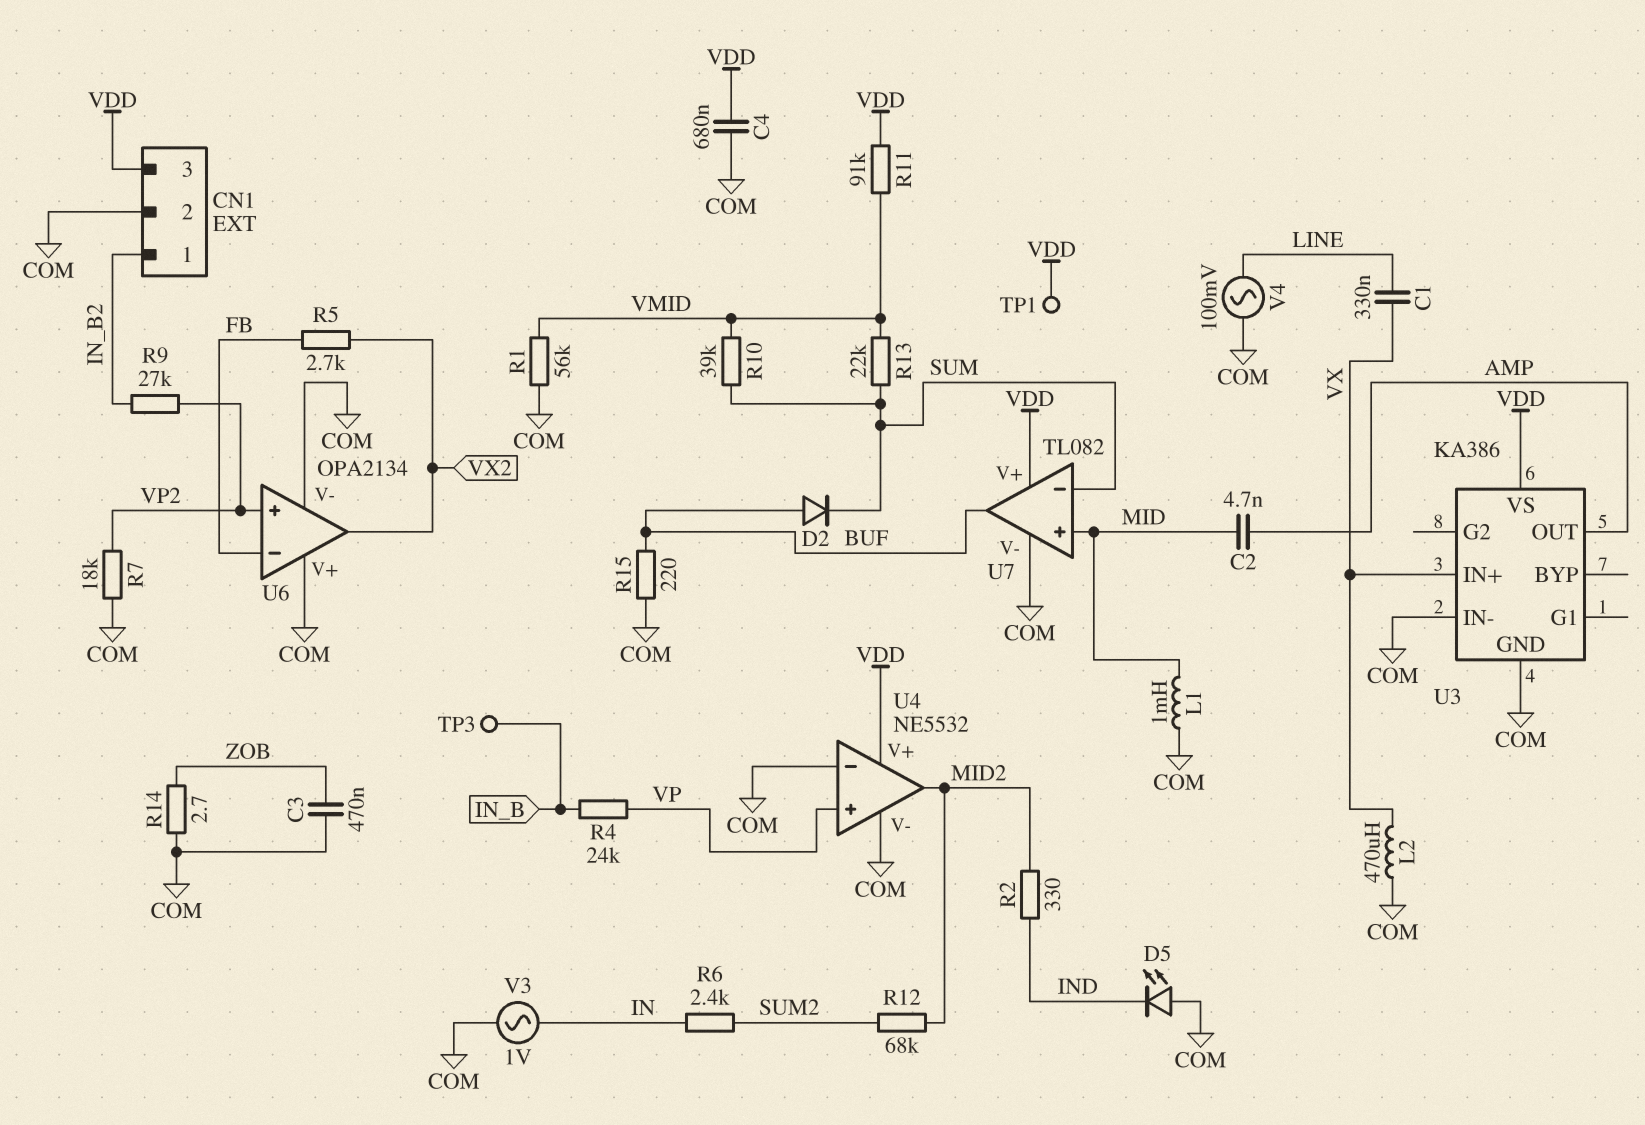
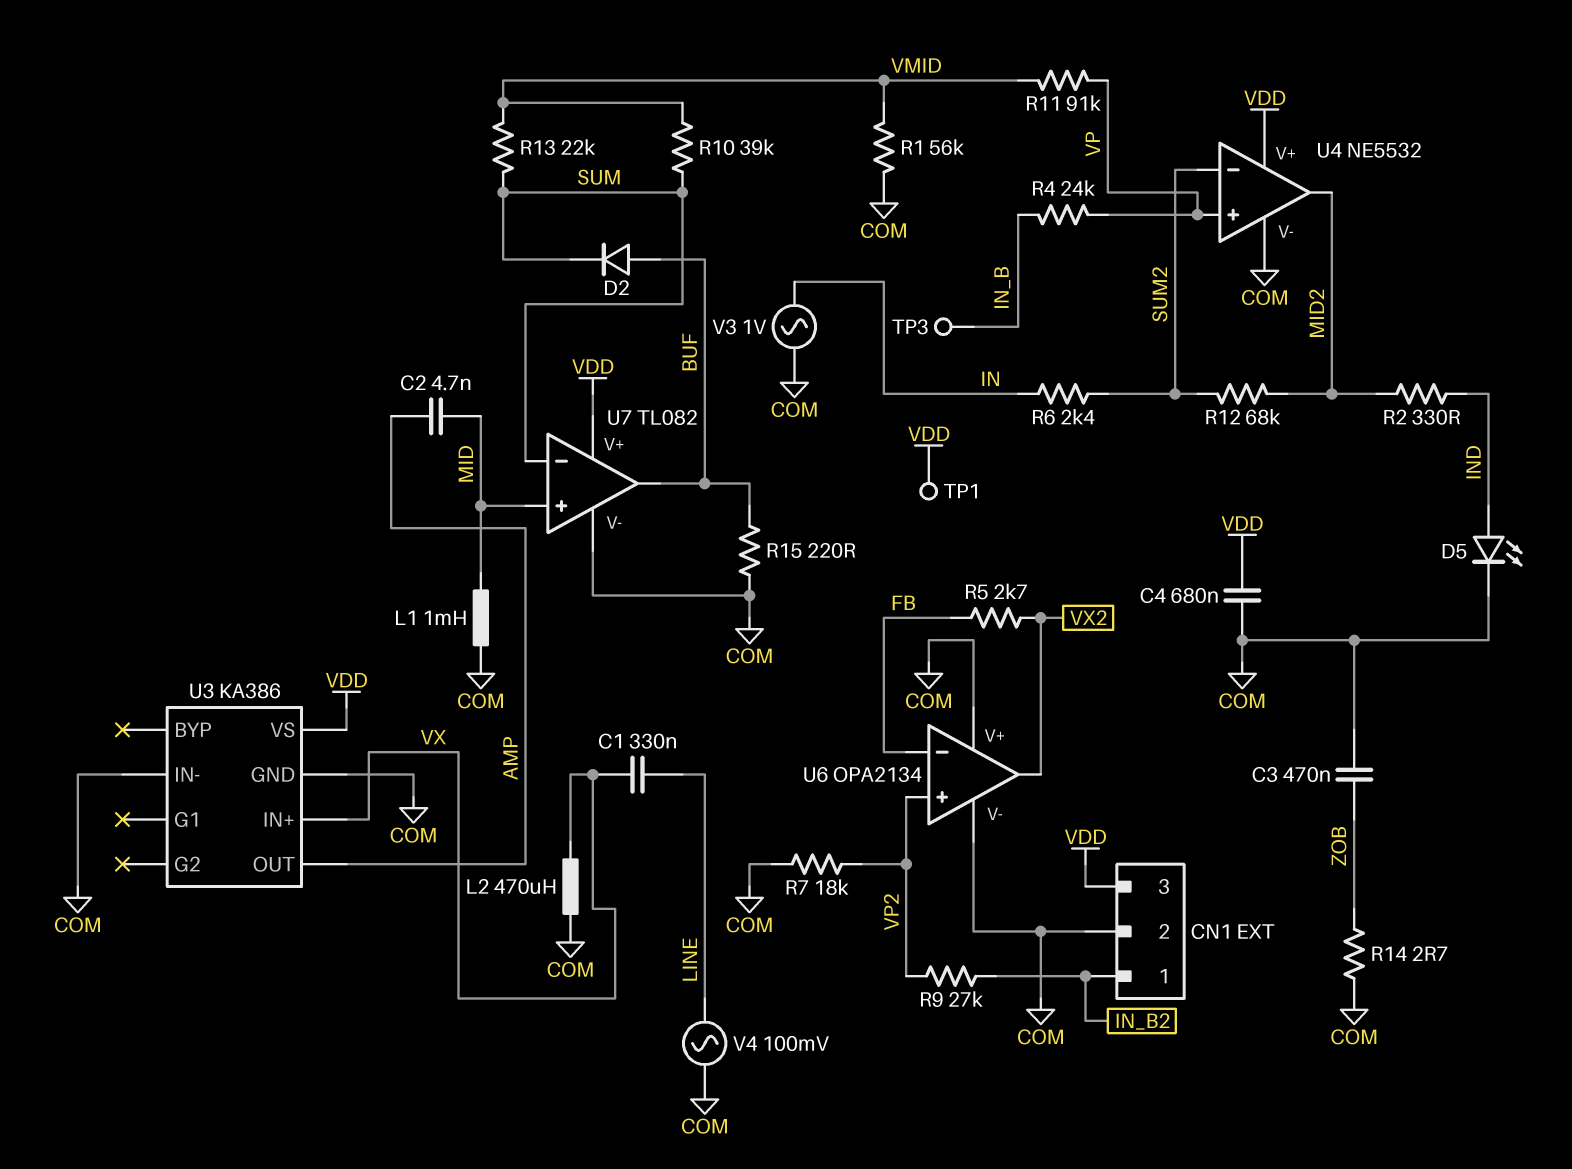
D5: LED (A COM, K IND) -> LED (A IND, K COM)
R11: 91k (VDD, VMID) -> 91k (VMID, VP)
U4 pin in-: COM -> SUM2

